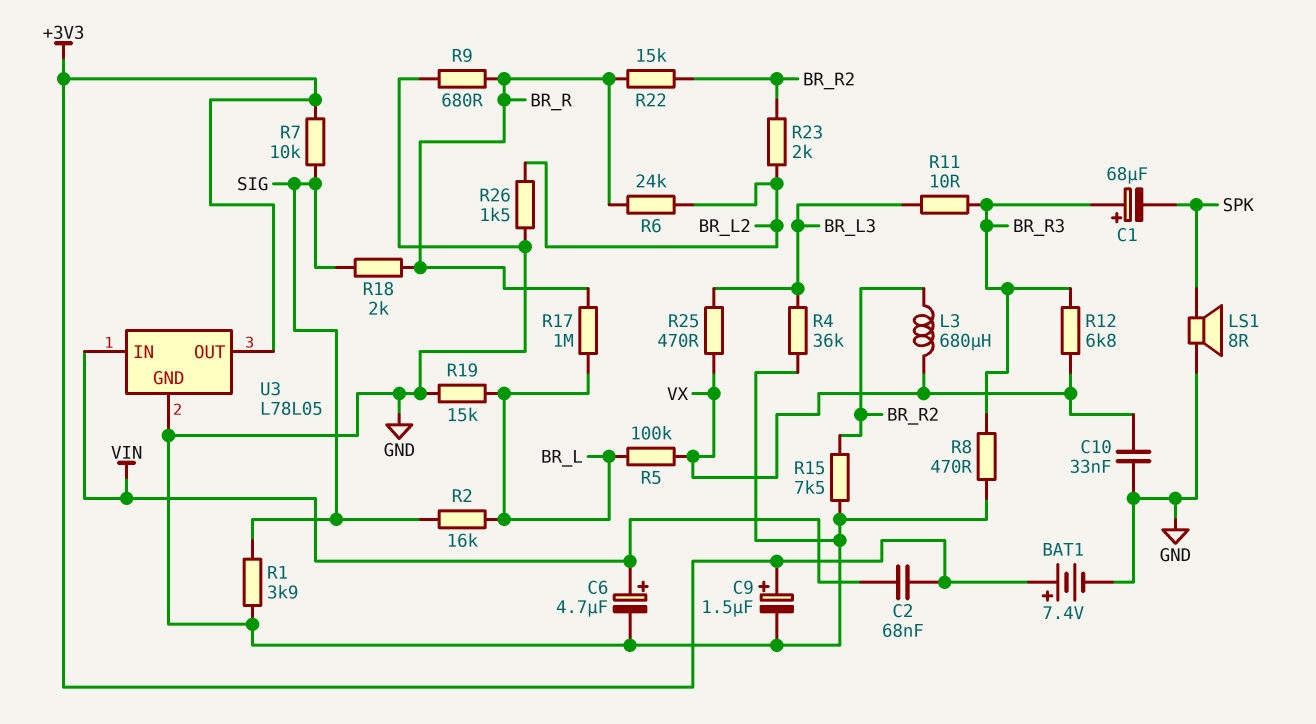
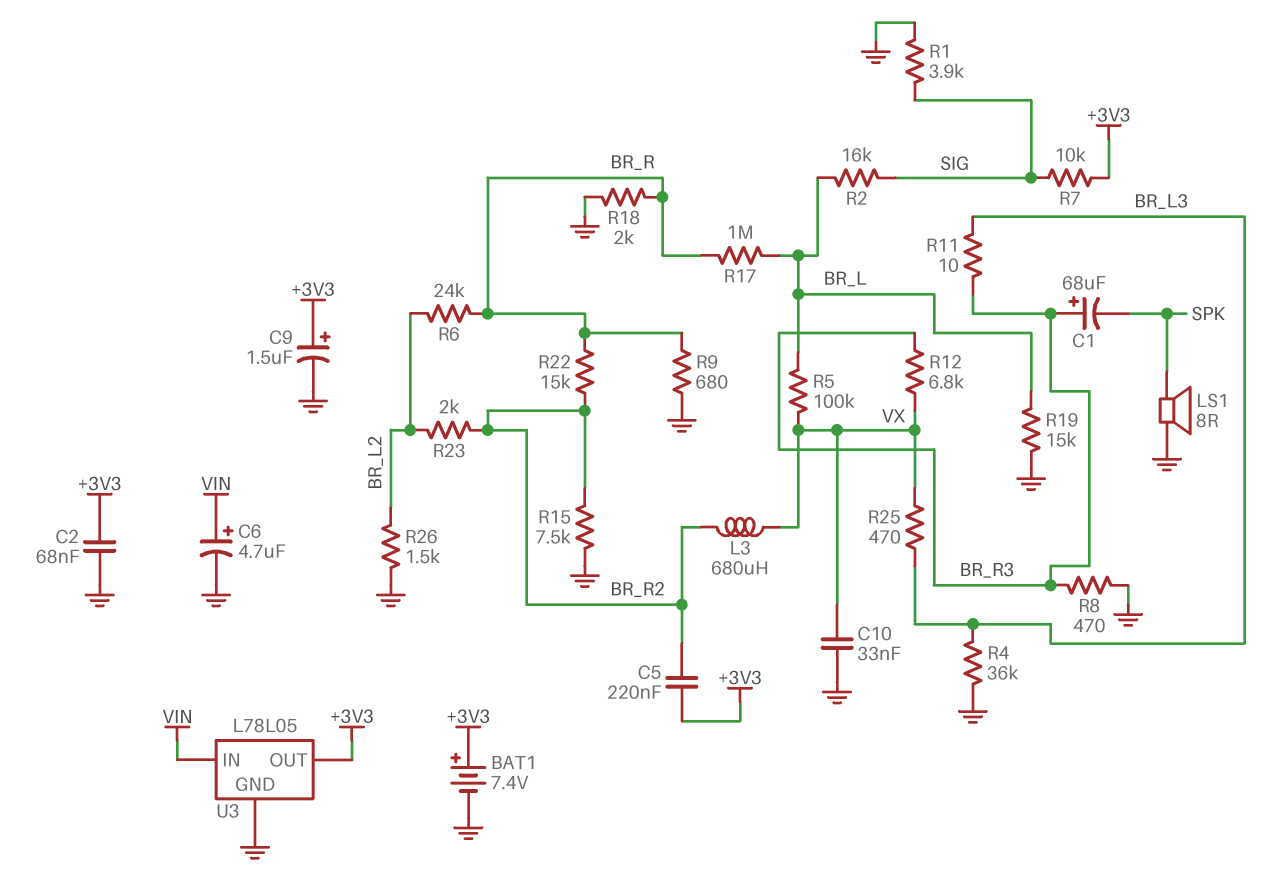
C2: 68nF (+3V3, VIN) -> 68nF (+3V3, GND)
C5: none -> 220nF (+3V3, BR_R2)
R18: 2k (BR_R, SIG) -> 2k (BR_R, GND)

